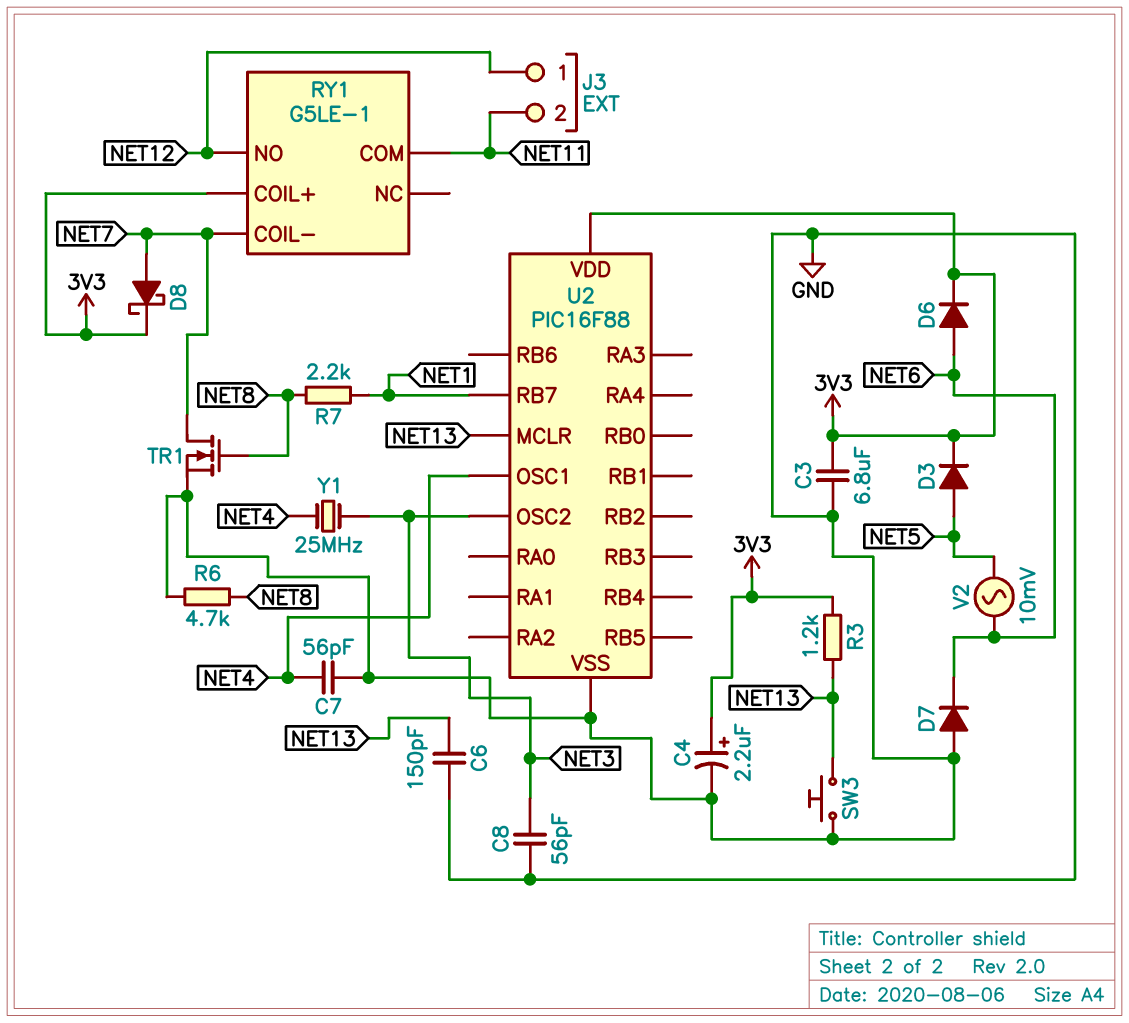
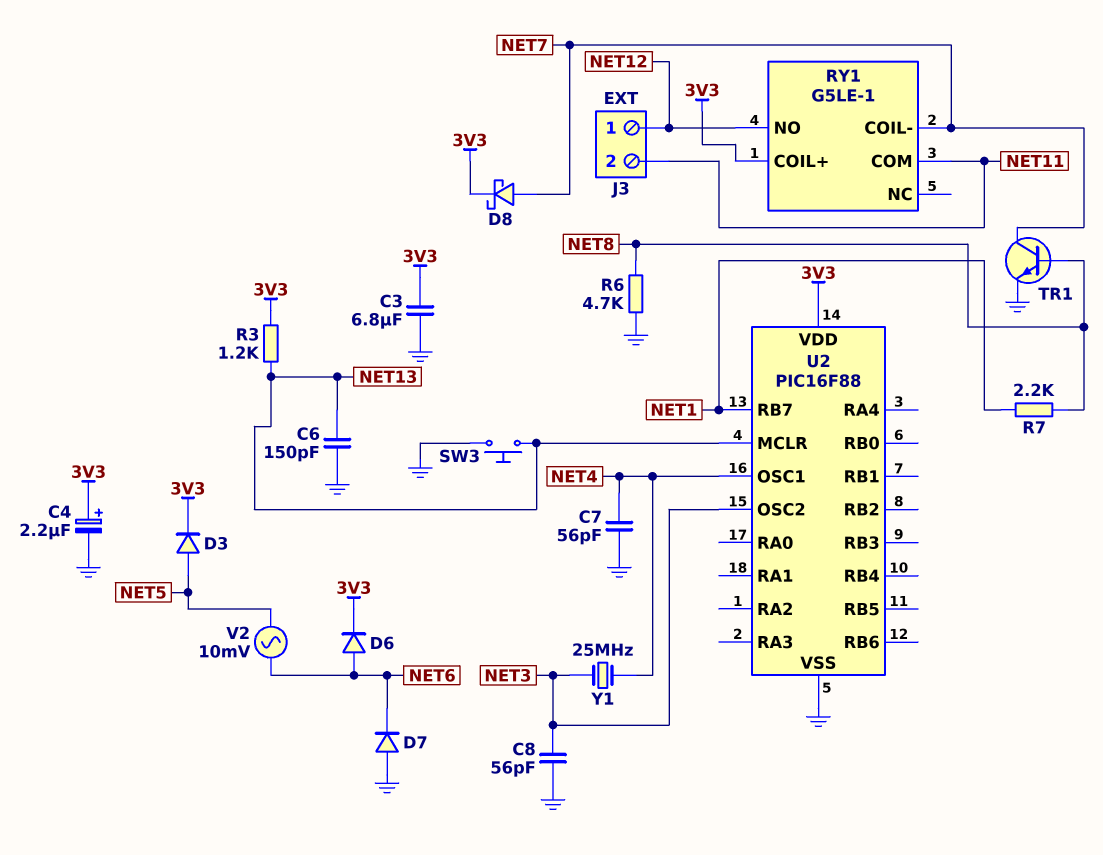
TR1: NMOS (G NET8, D NET7, S GND) -> NPN (B NET8, C NET7, E GND)

